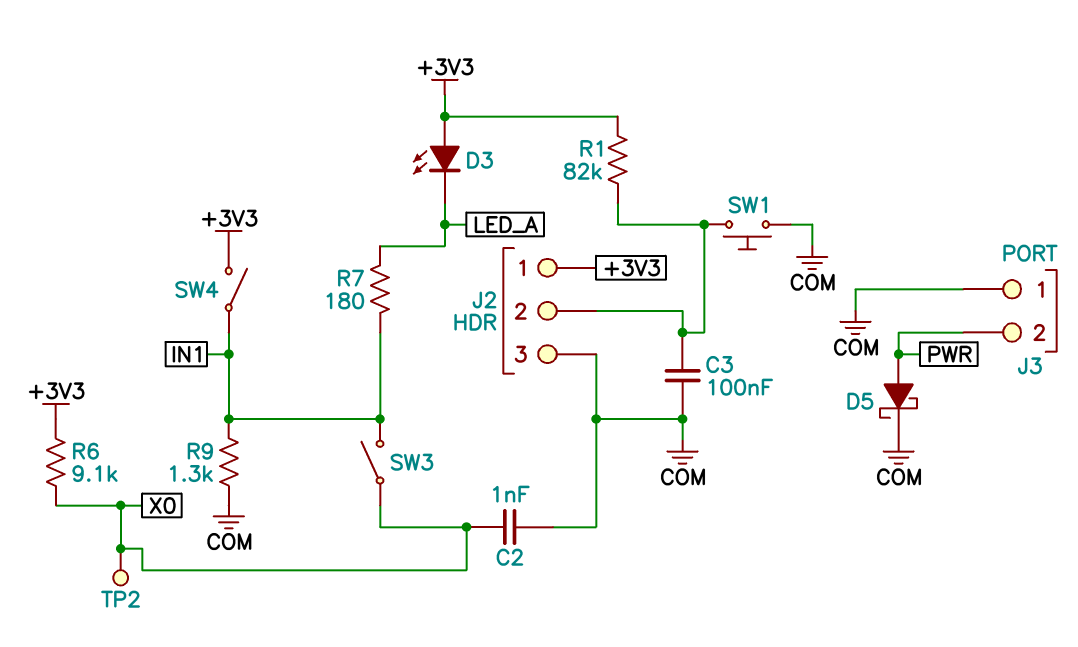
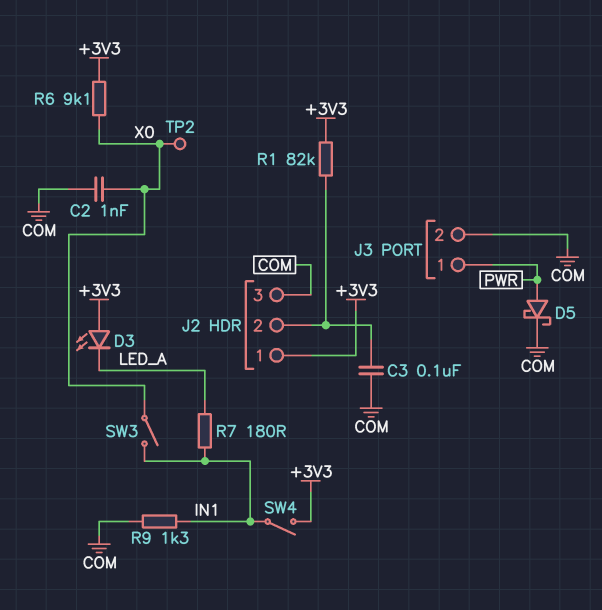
J3 pin 1: COM -> PWR
J3 pin 2: PWR -> COM
SW1: button (COM, J2/2) -> none

